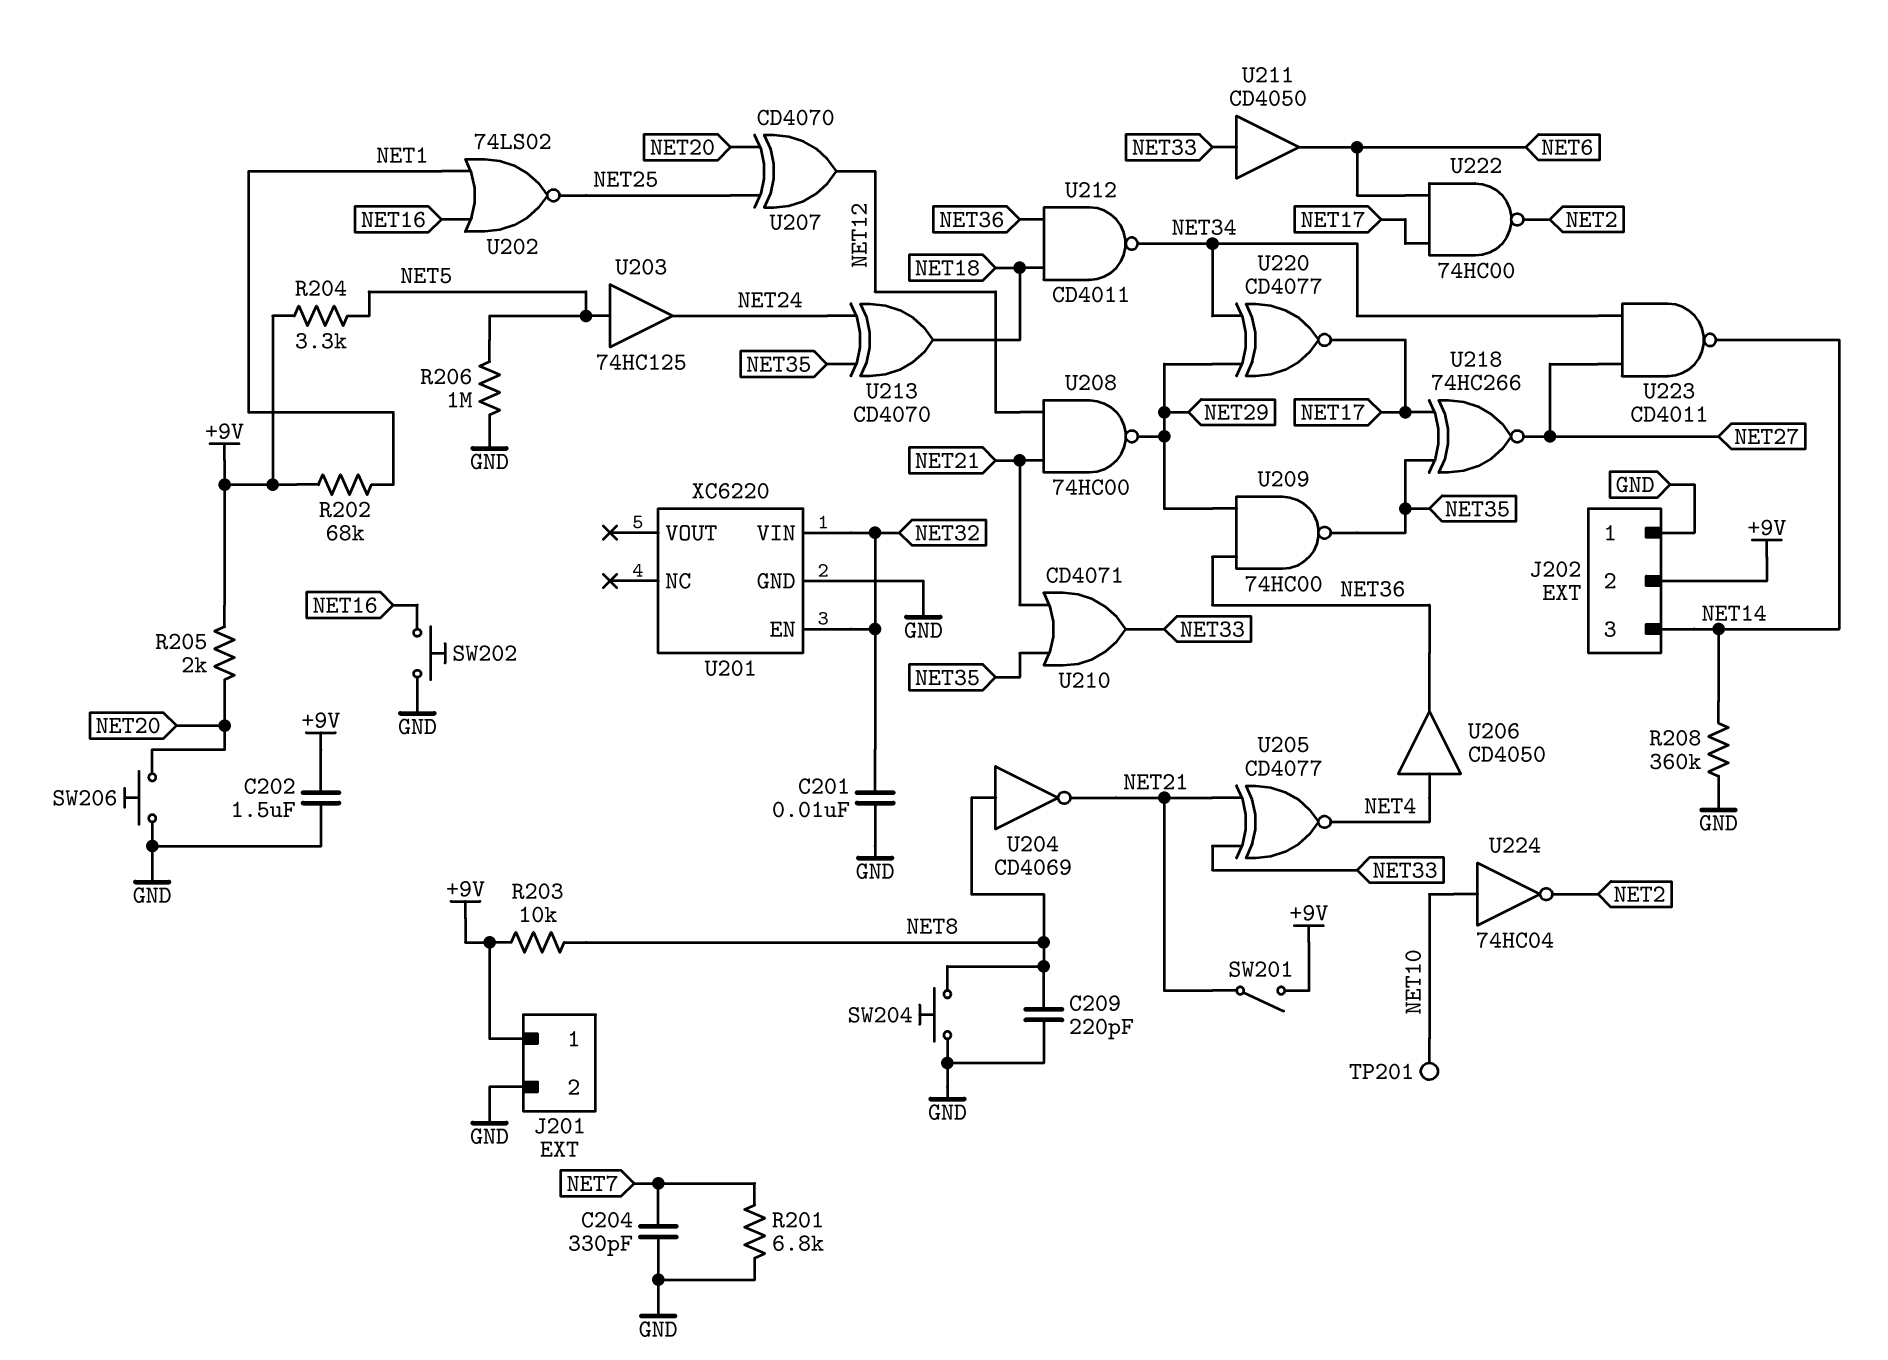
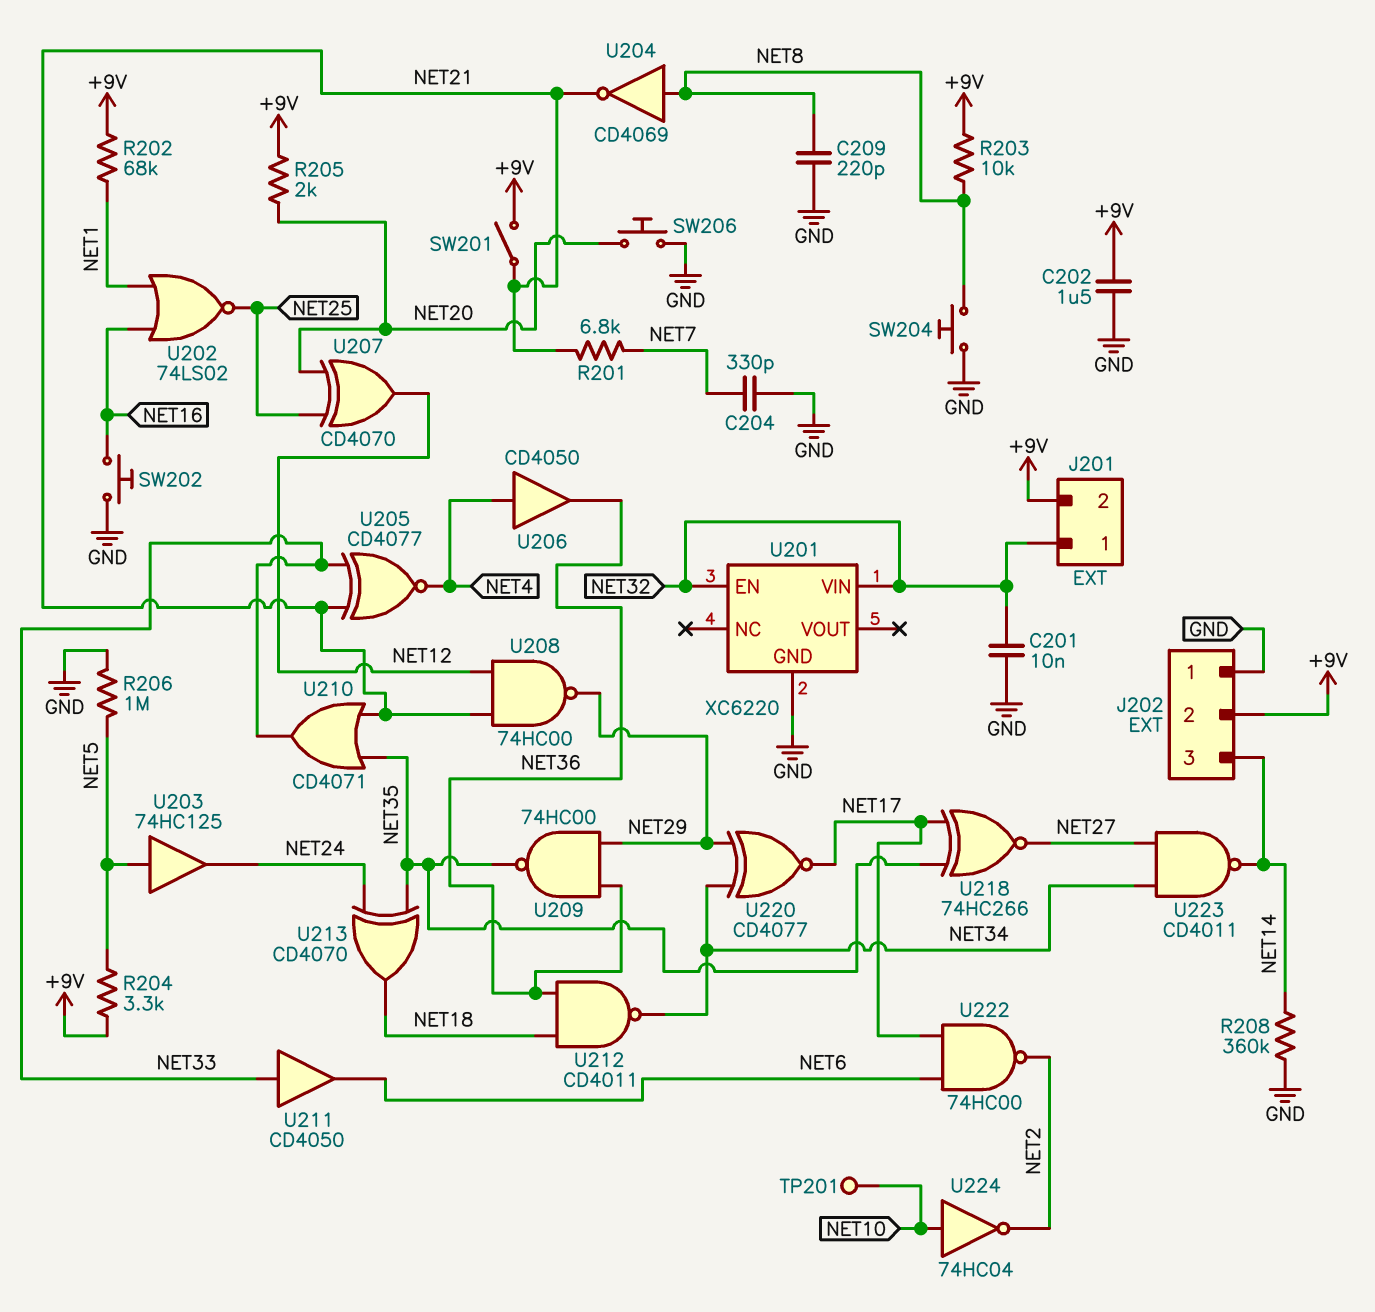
J201 pin 1: +9V -> NET32
J201 pin 2: GND -> +9V
R201: 6.8k (GND, NET7) -> 6.8k (NET7, NET21)

